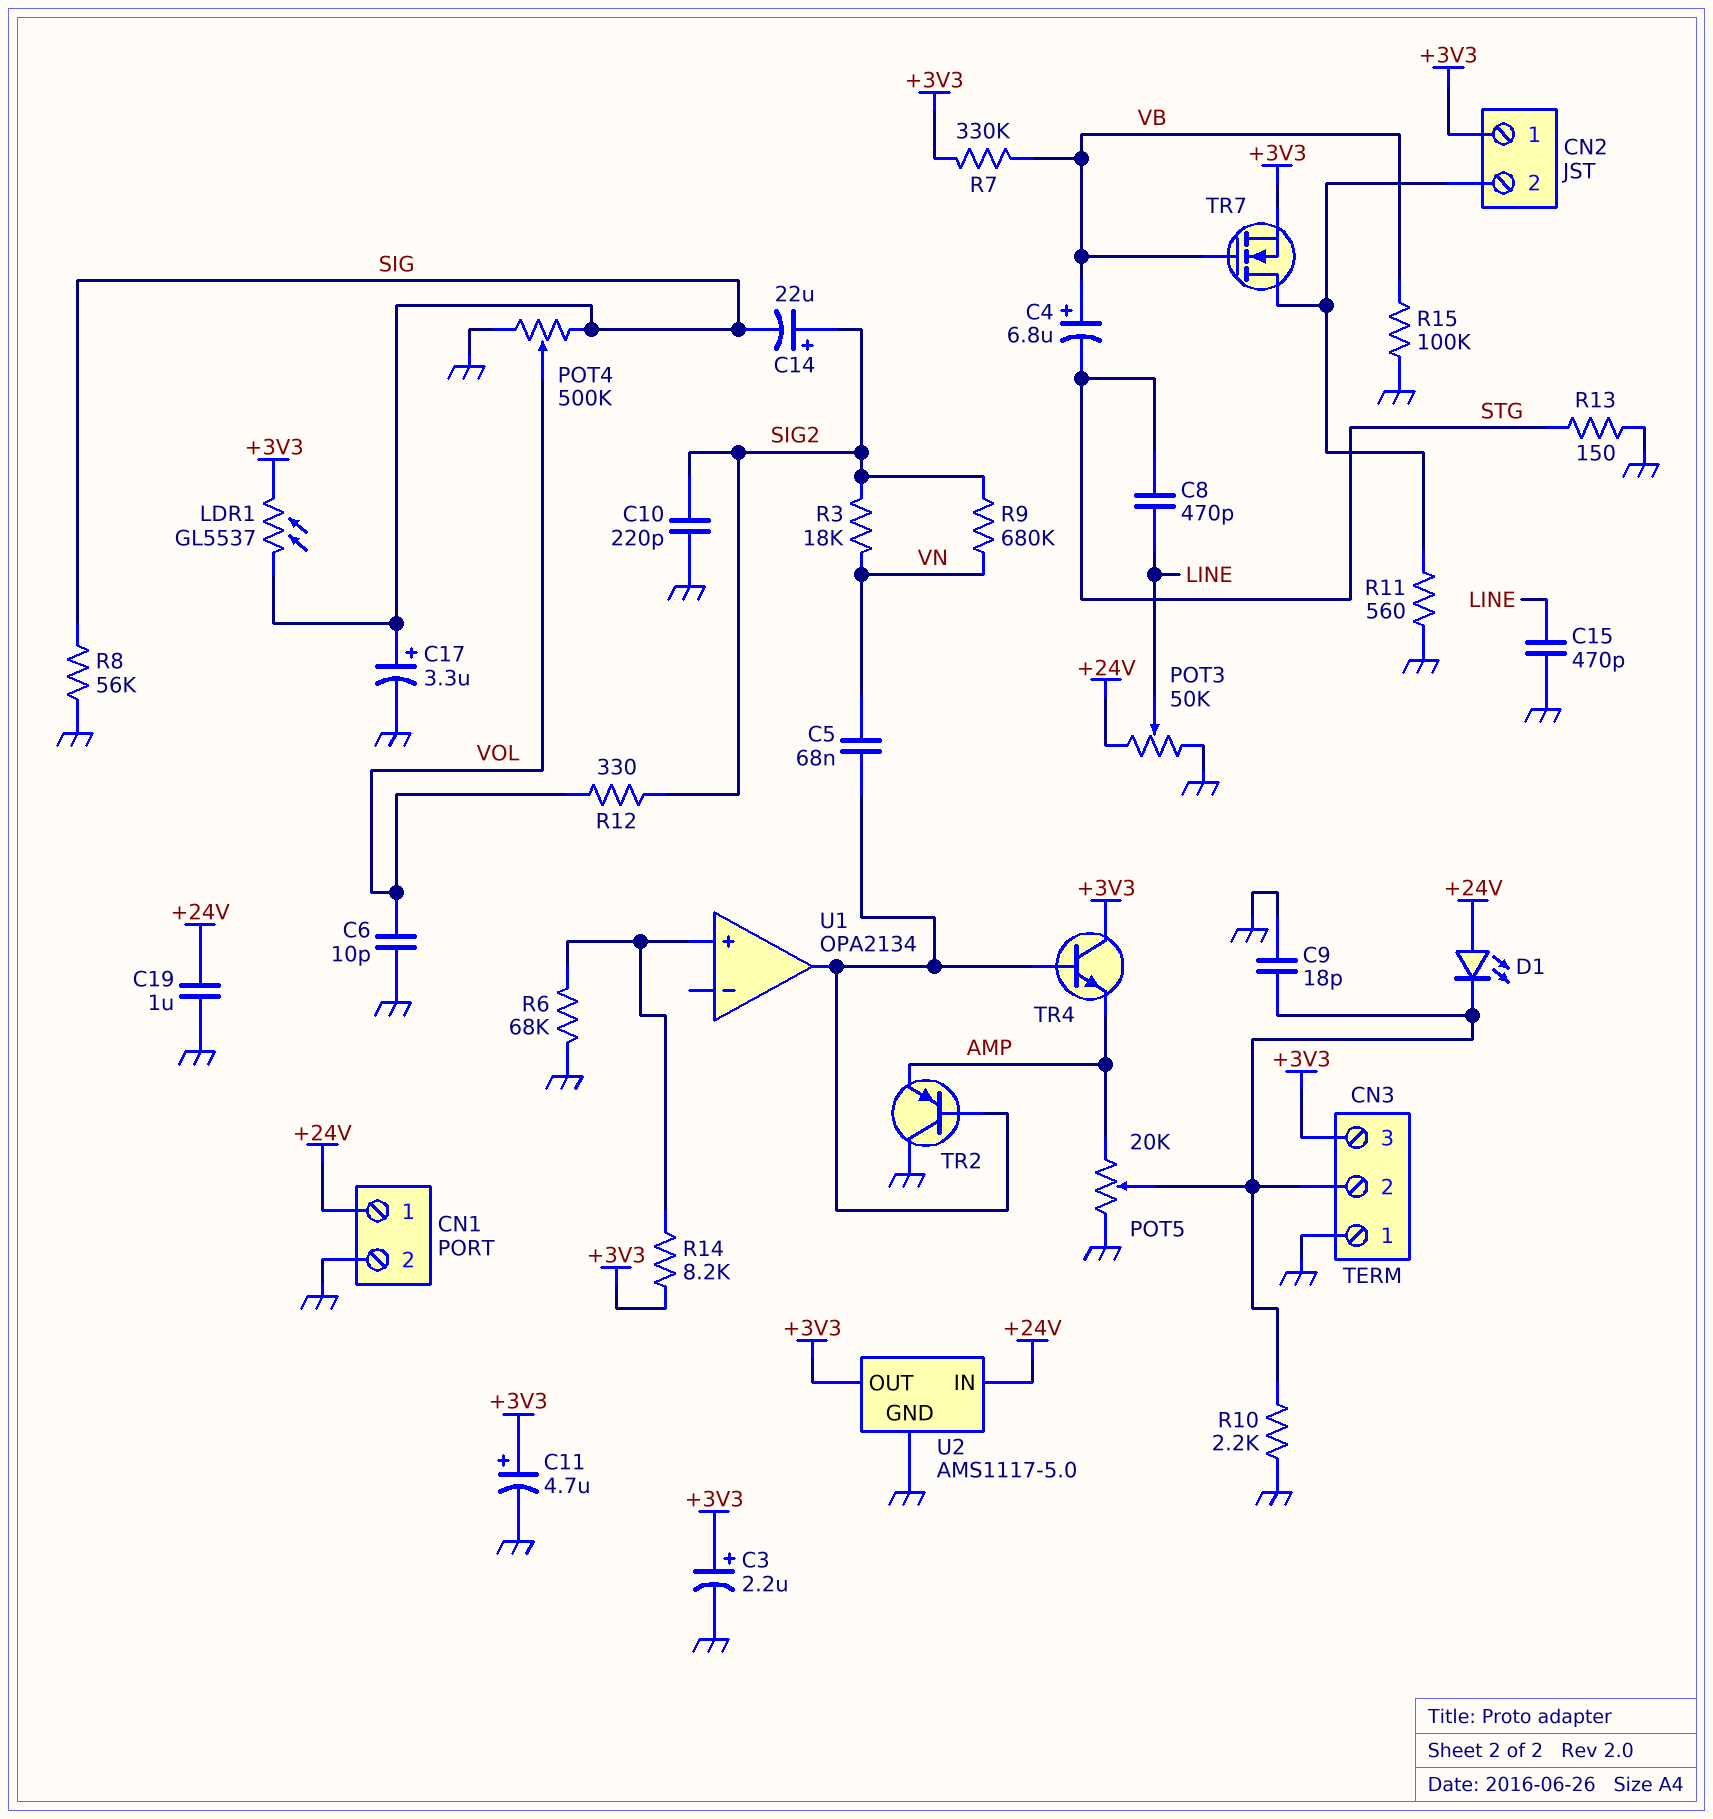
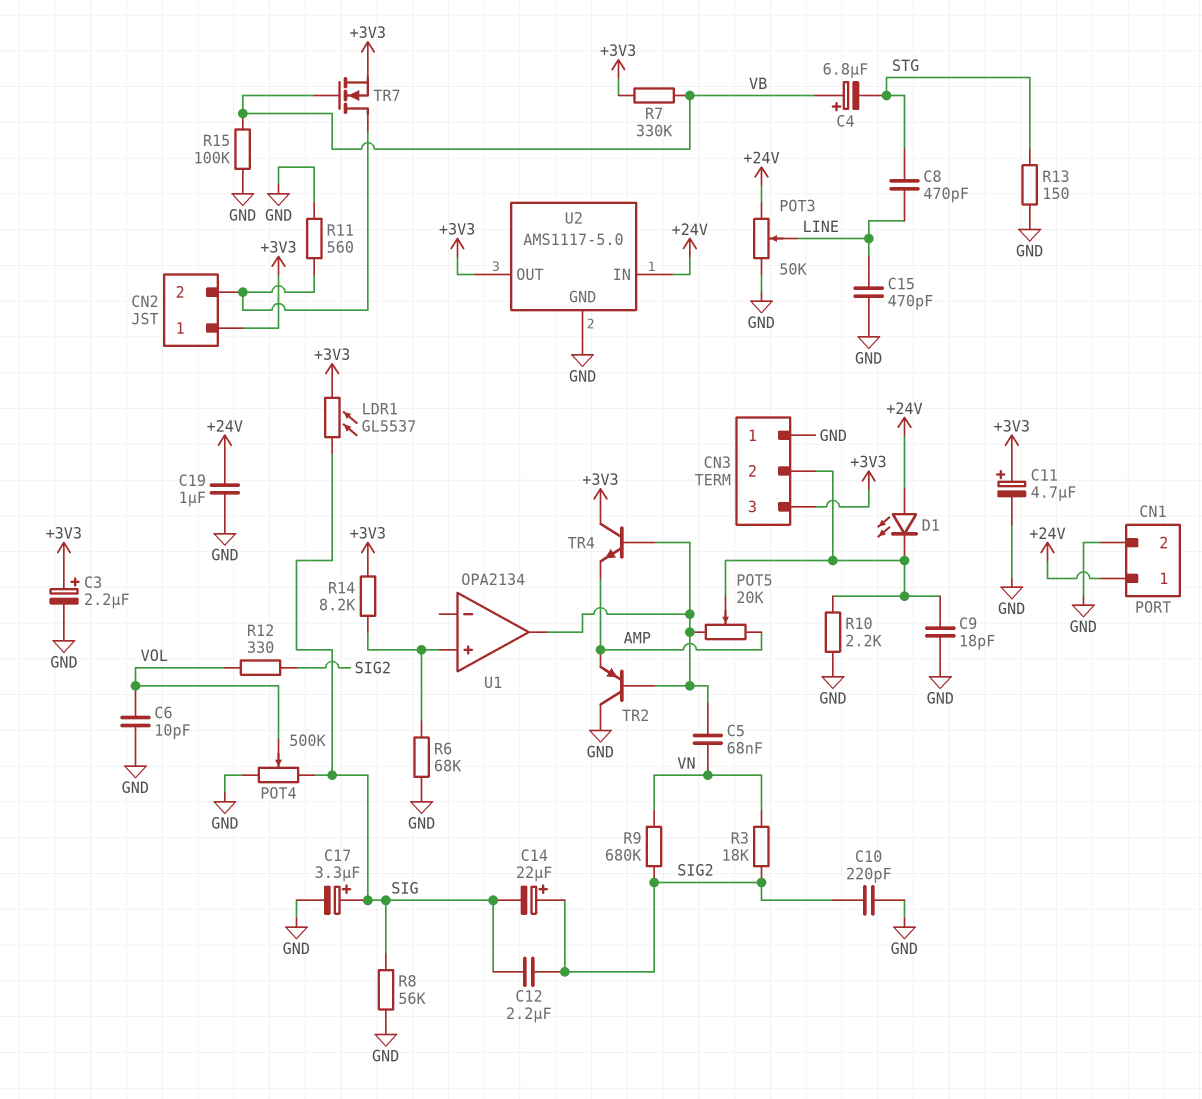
C12: none -> 2.2uF (SIG, SIG2)
POT5: 20k (AMP, GND, wiper CN3/2) -> 20k (AMP, U1/out, wiper CN3/2)

